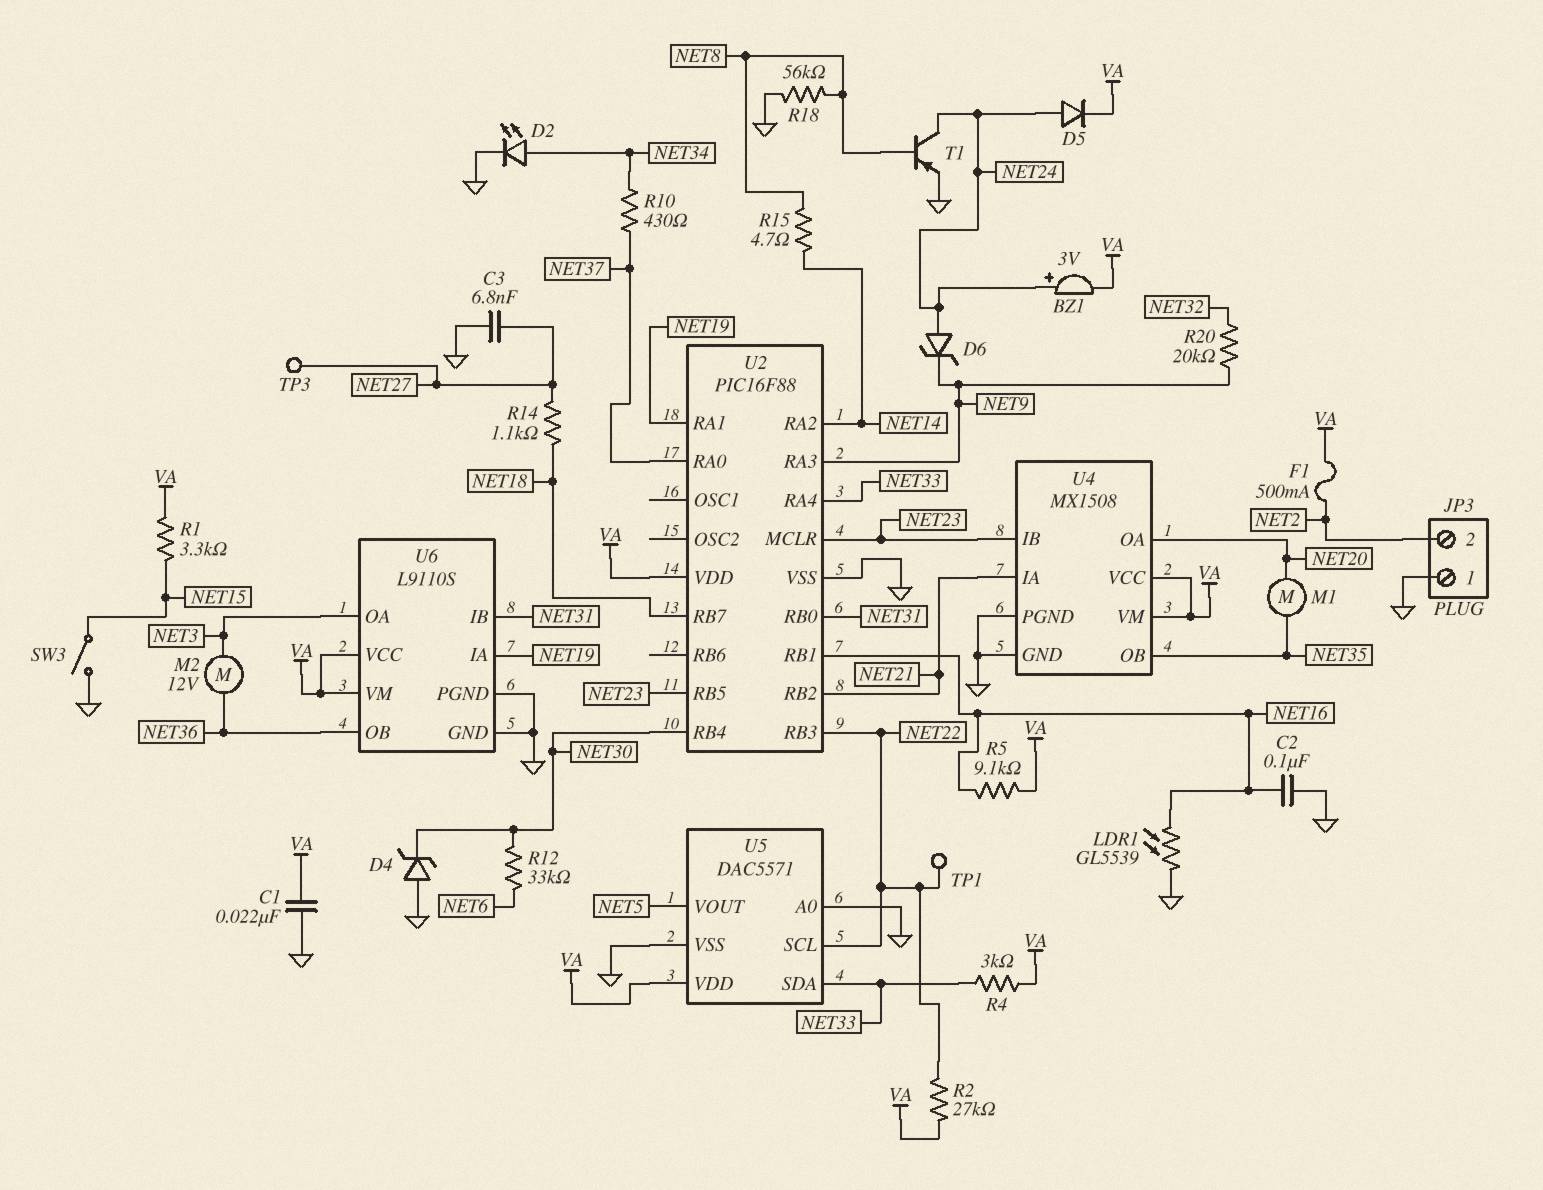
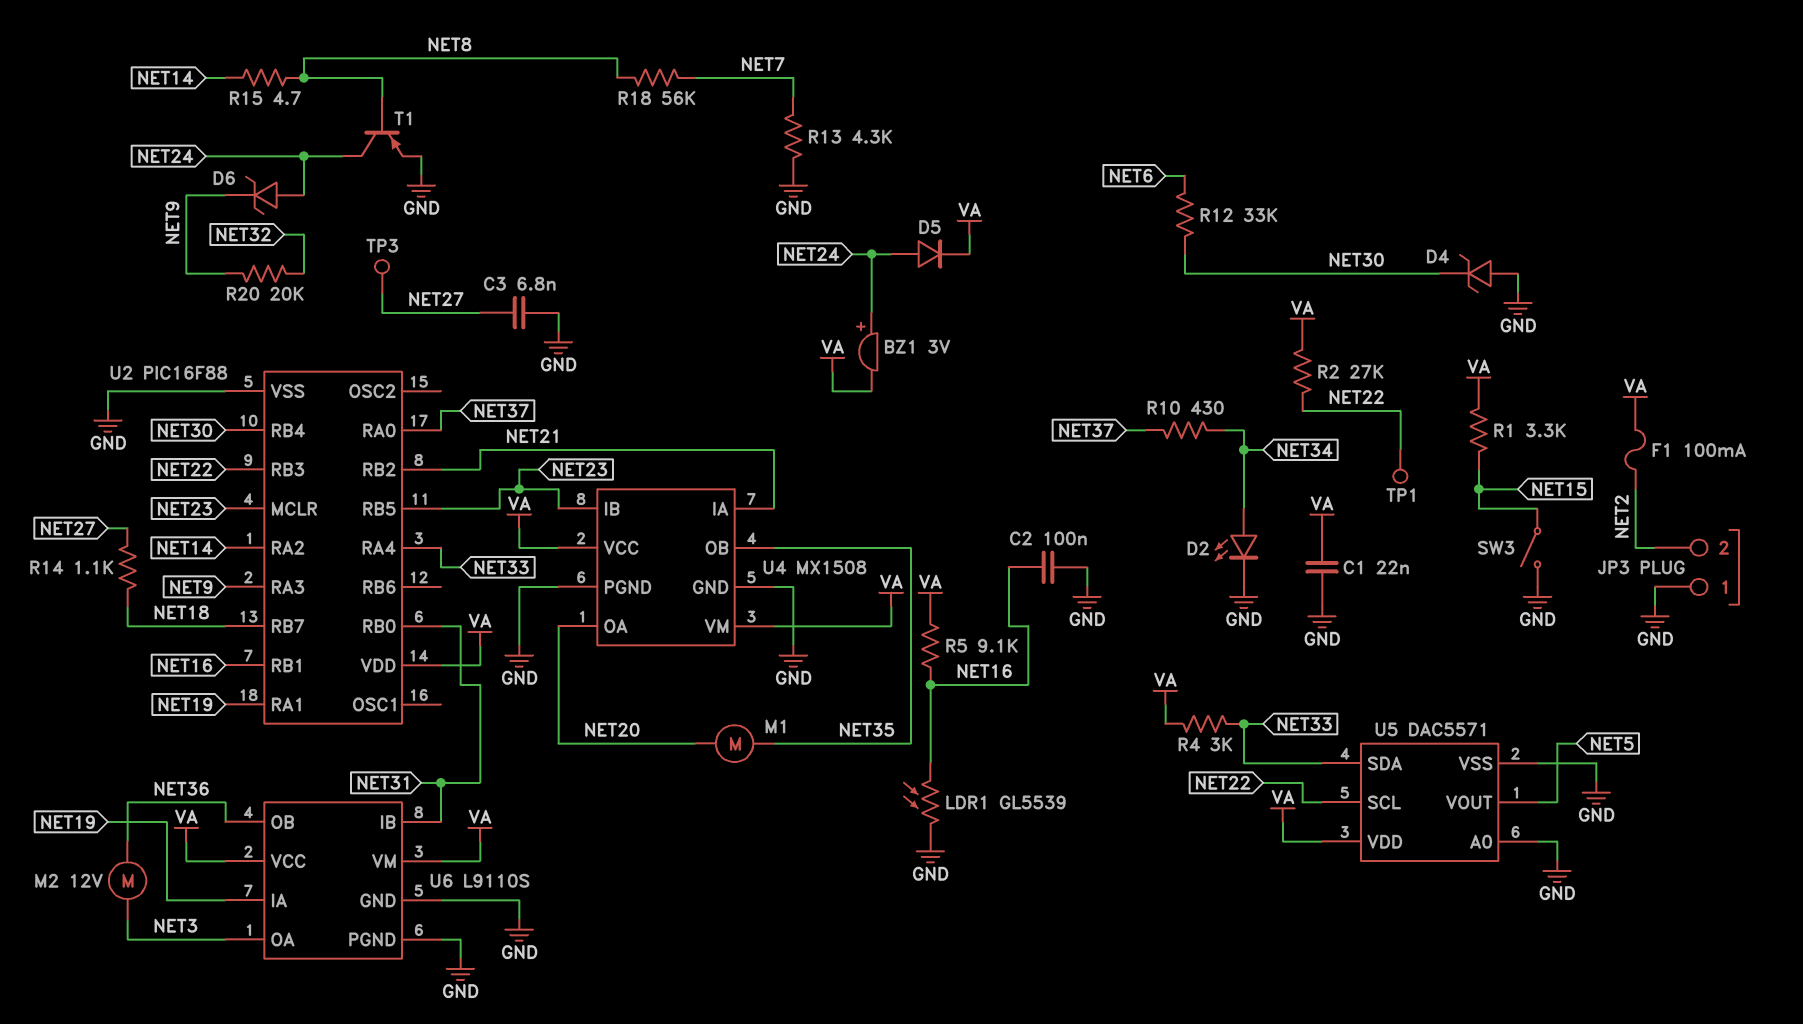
F1: 500mA (NET2, VA) -> 100mA (NET2, VA)
R13: none -> 4.3k (GND, NET7)
R18: 56k (GND, NET8) -> 56k (NET7, NET8)

